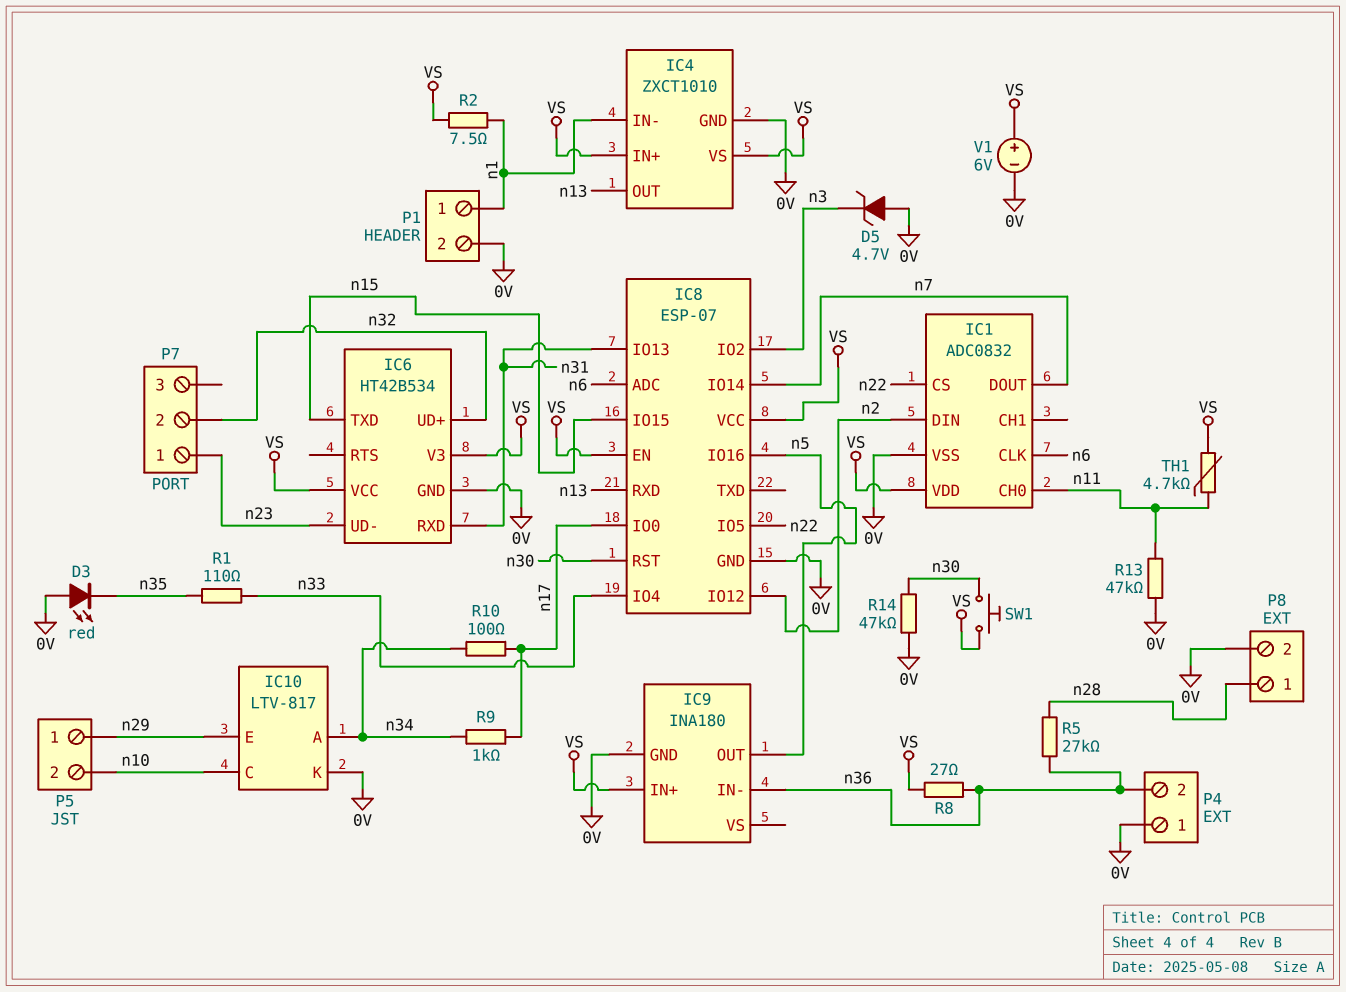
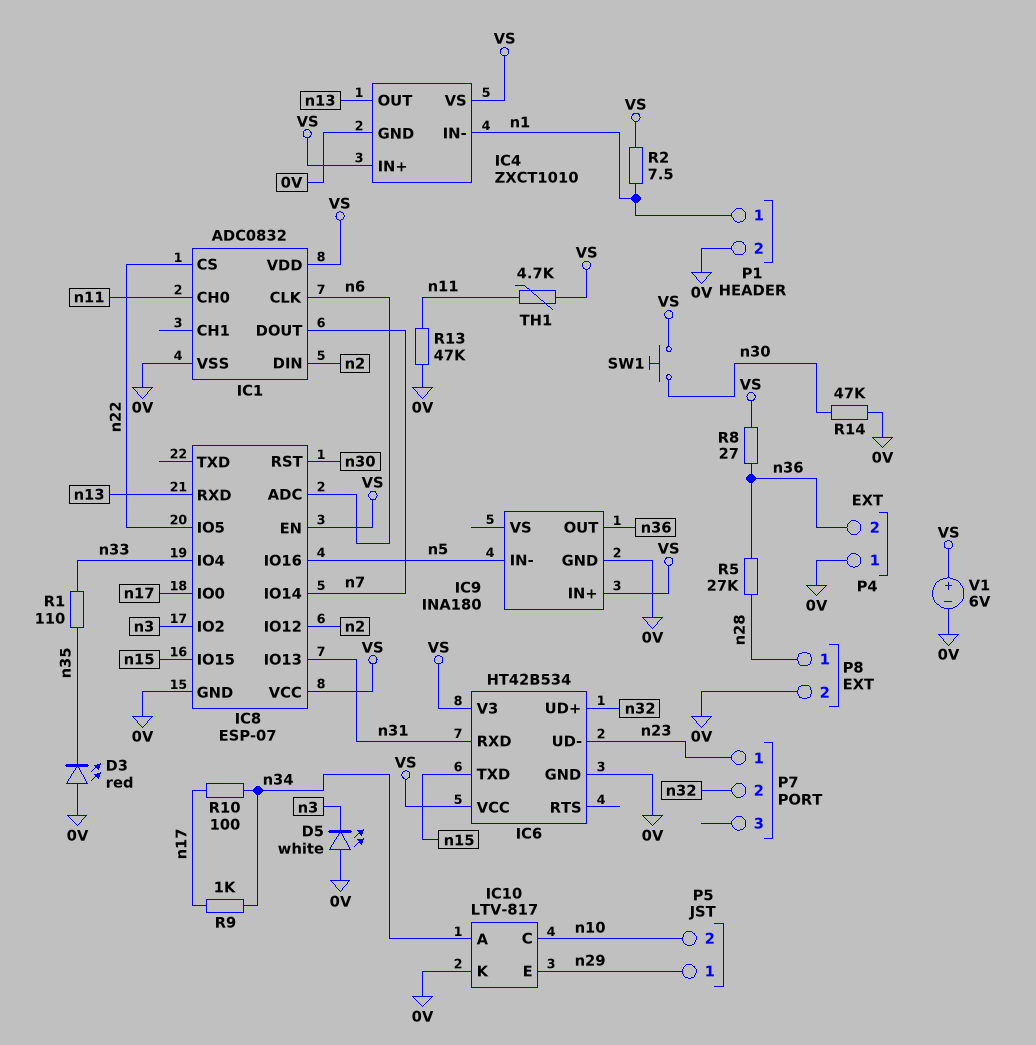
D5: zener 4.7V (A 0V, K n3) -> LED white (A 0V, K n3)
IC9 pin IN-: n36 -> n5
IC9 pin OUT: n5 -> n36

